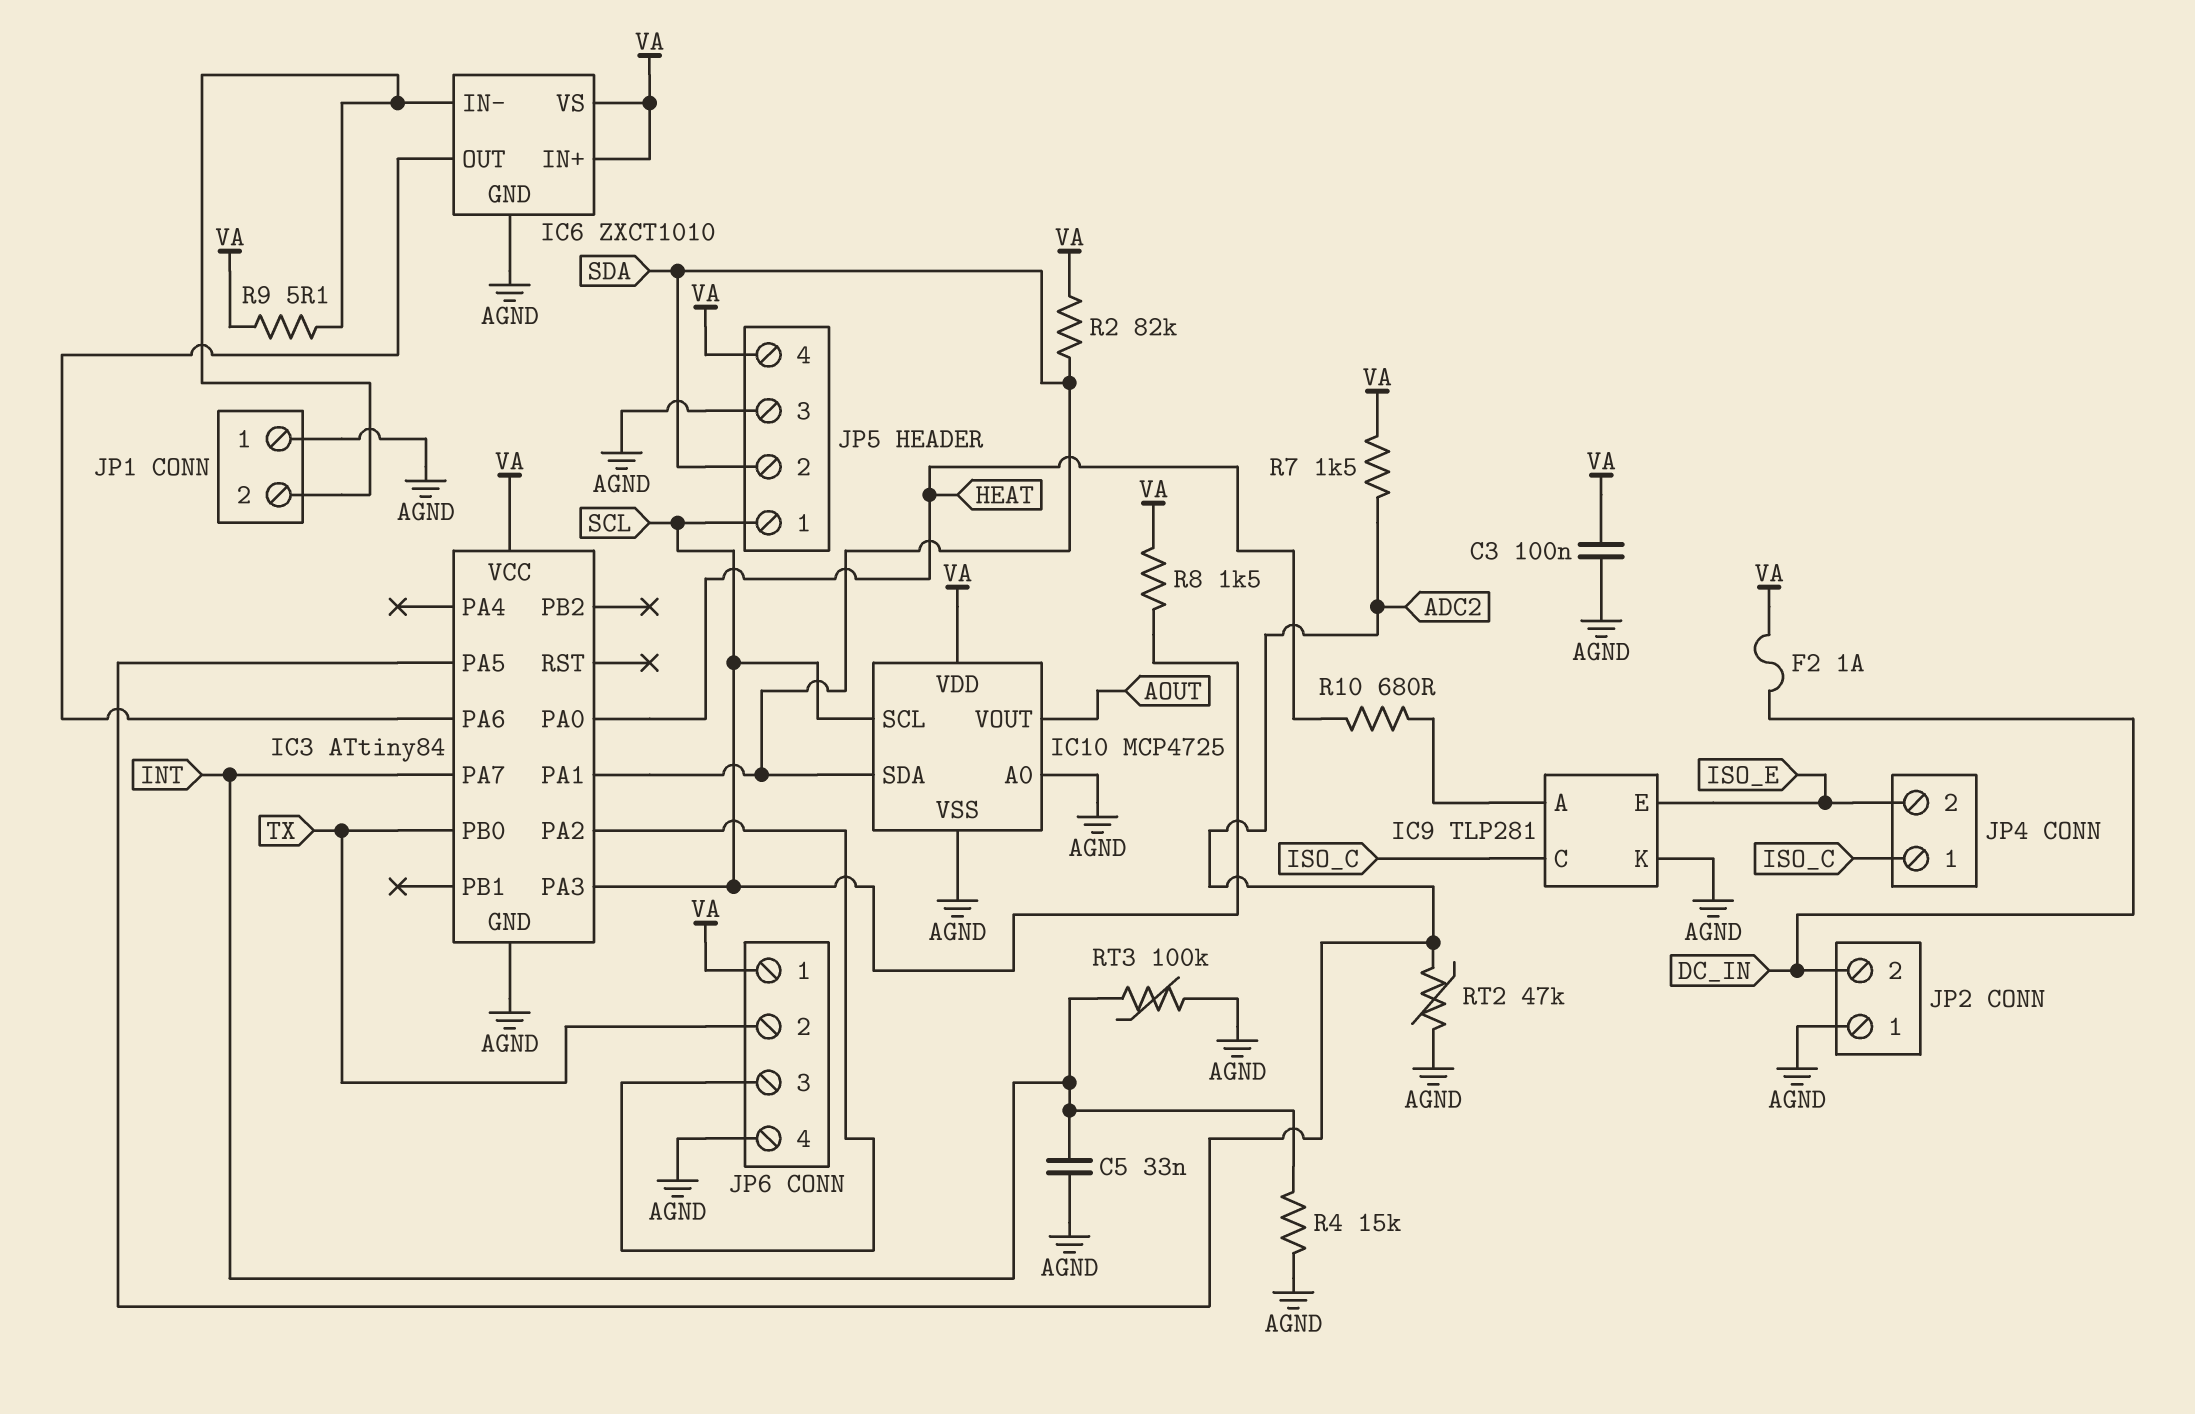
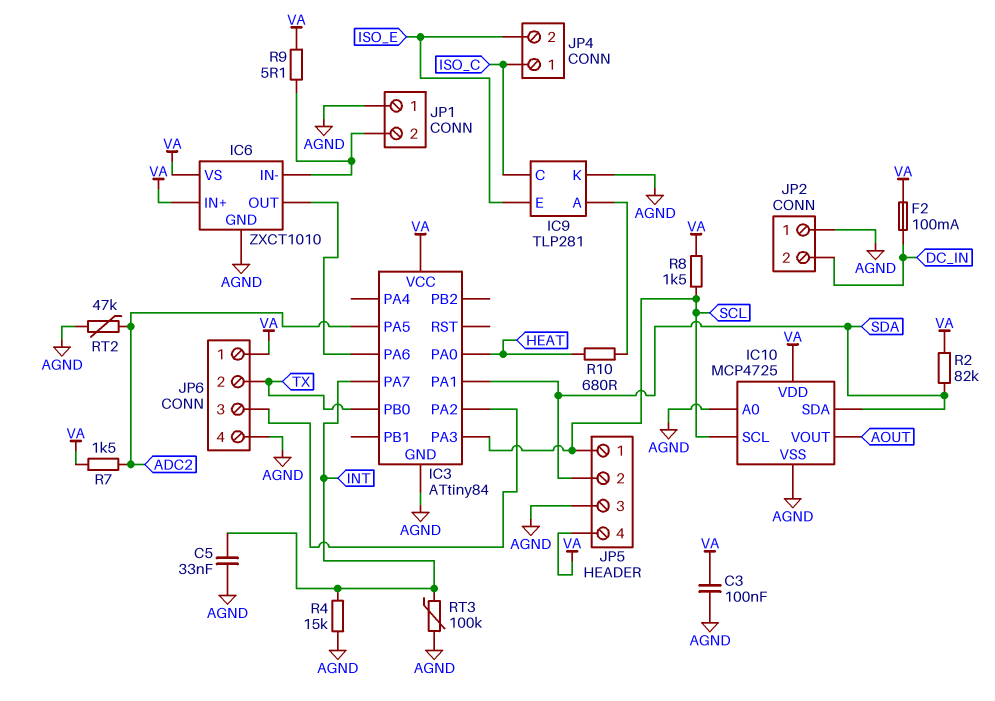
F2: 1A (DC_IN, VA) -> 100mA (DC_IN, VA)

